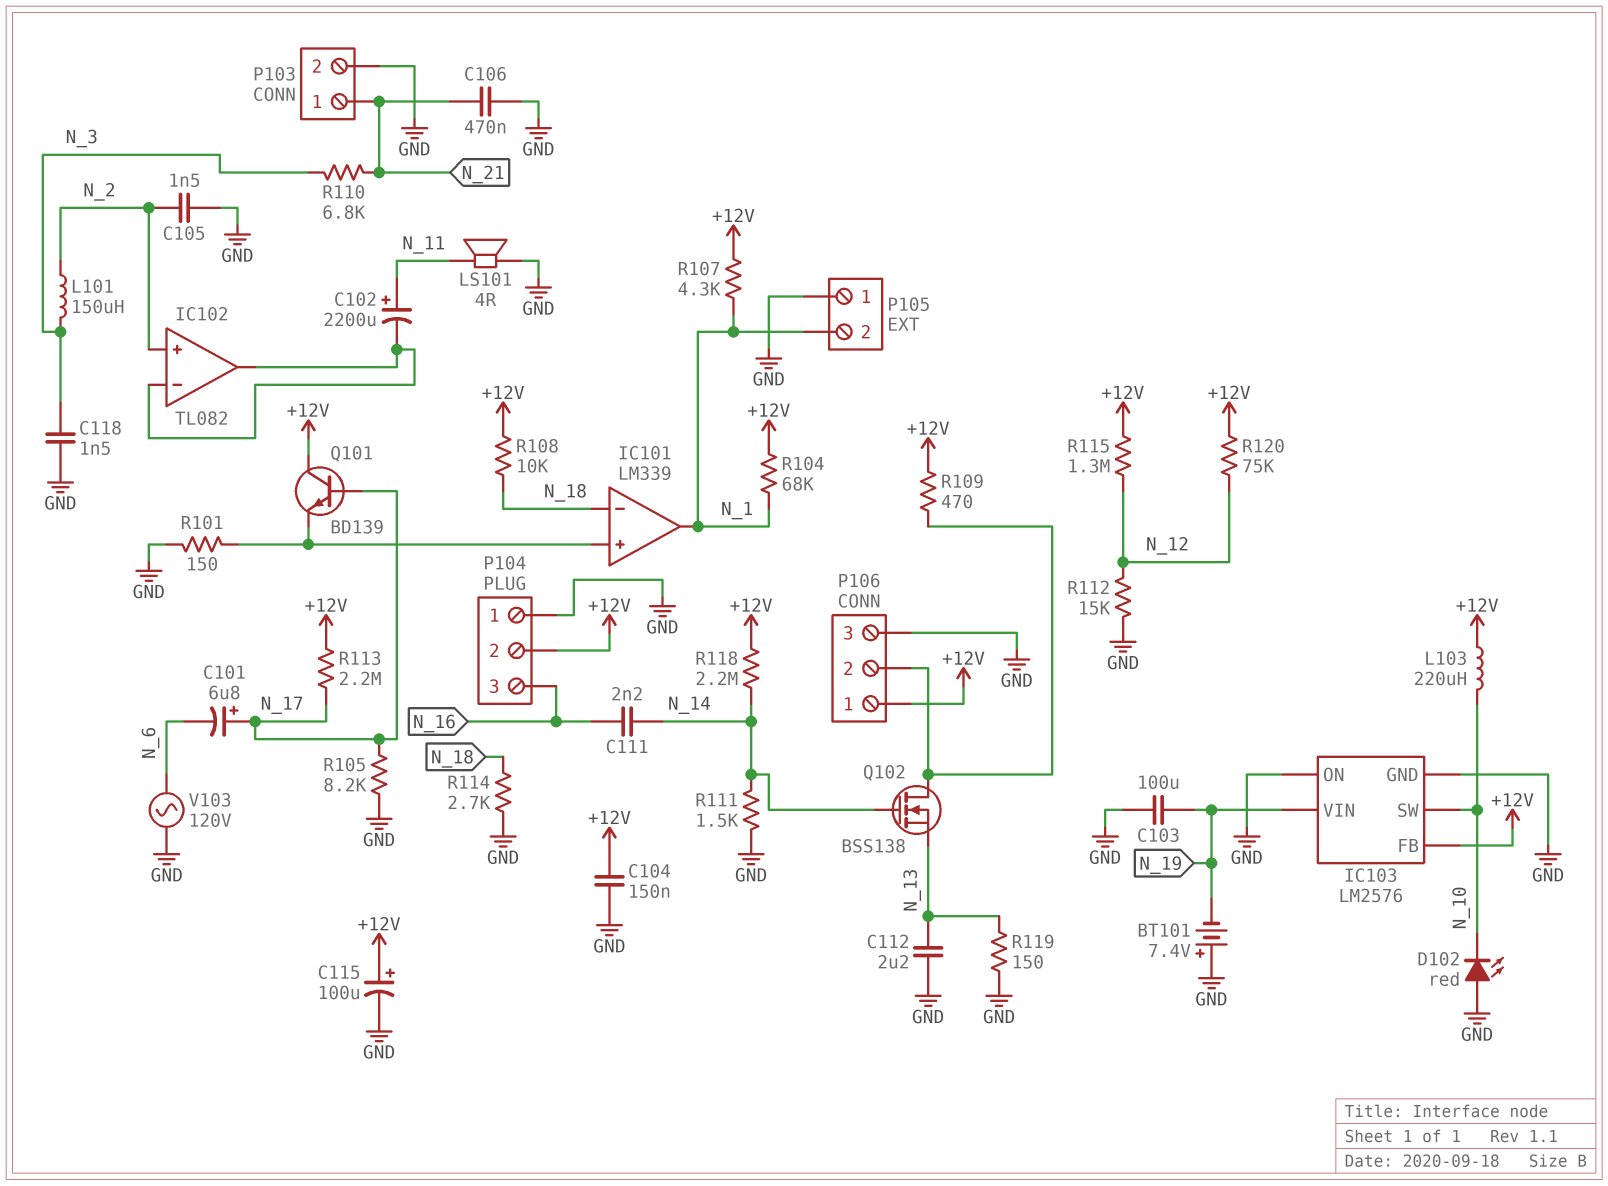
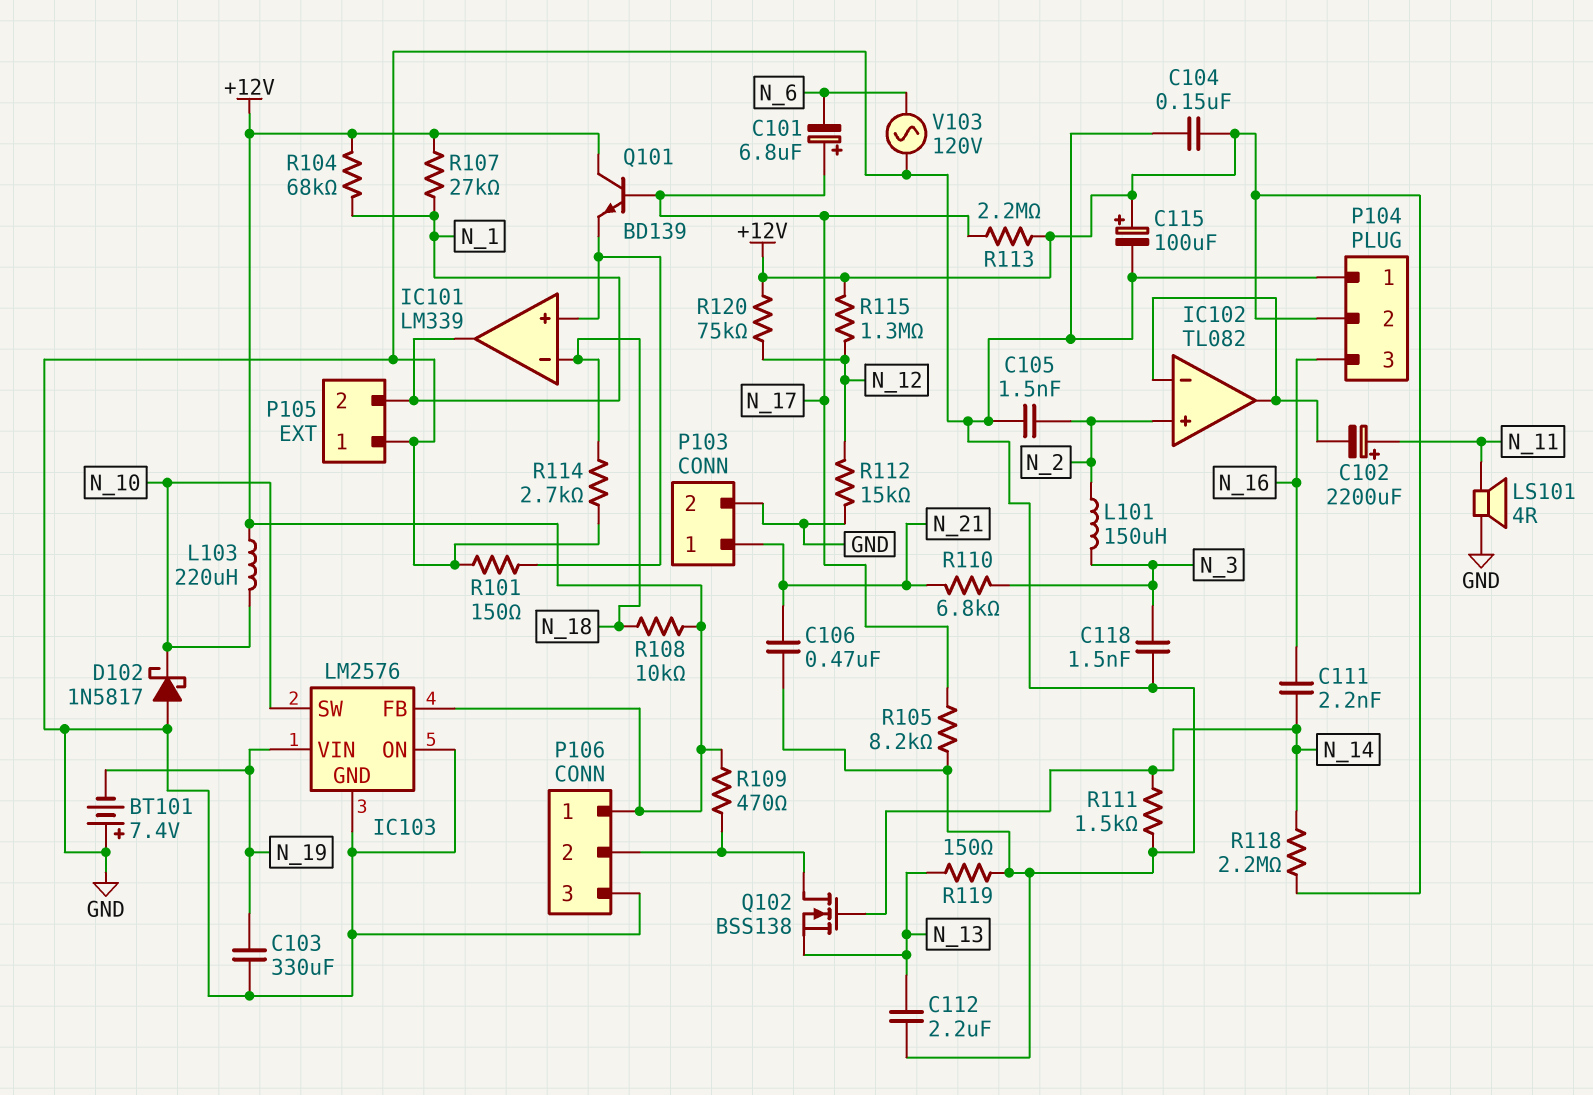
C103: 100uF (GND, N_19) -> 330uF (GND, N_19)
D102: LED red (A GND, K N_10) -> schottky 1N5817 (A GND, K N_10)
R107: 4.3k (+12V, N_1) -> 27k (+12V, N_1)

